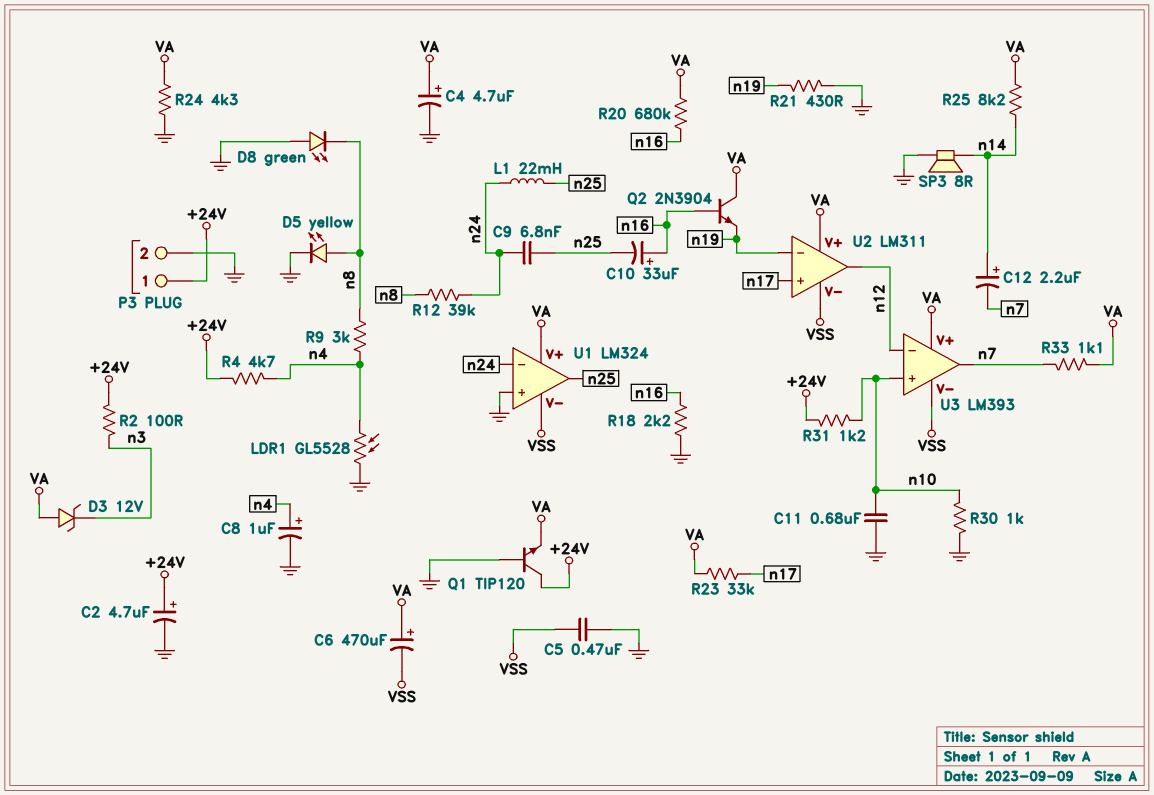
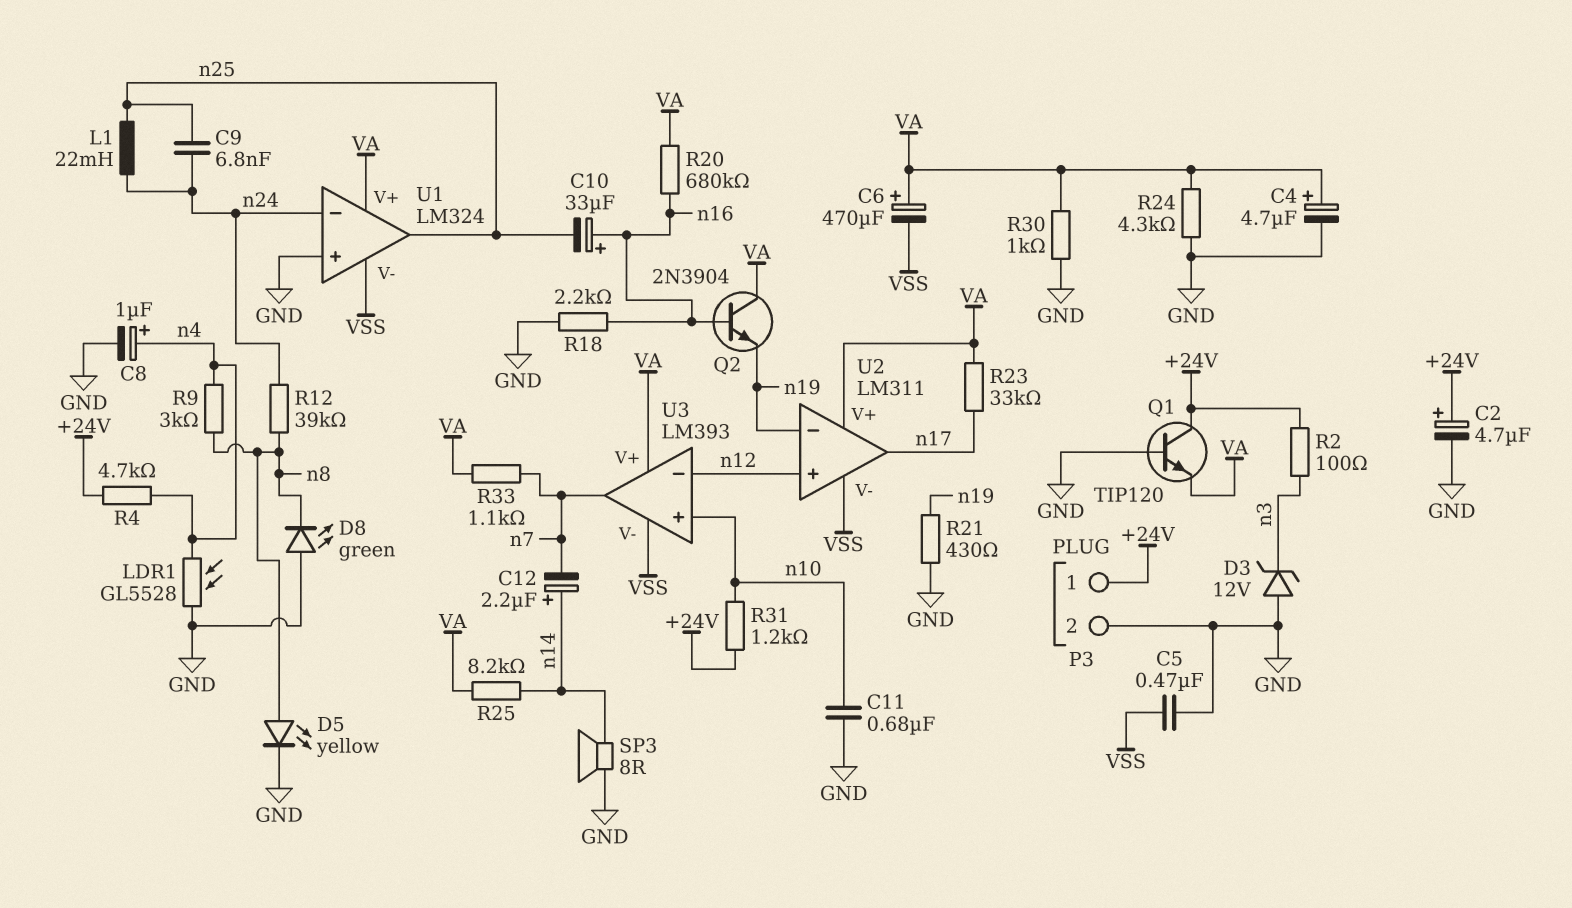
D3: zener 12V (A VA, K n3) -> zener 12V (A GND, K n3)
R30: 1k (GND, n10) -> 1k (GND, VA)
U2 pin in+: n17 -> n12
U2 pin out: n12 -> n17

